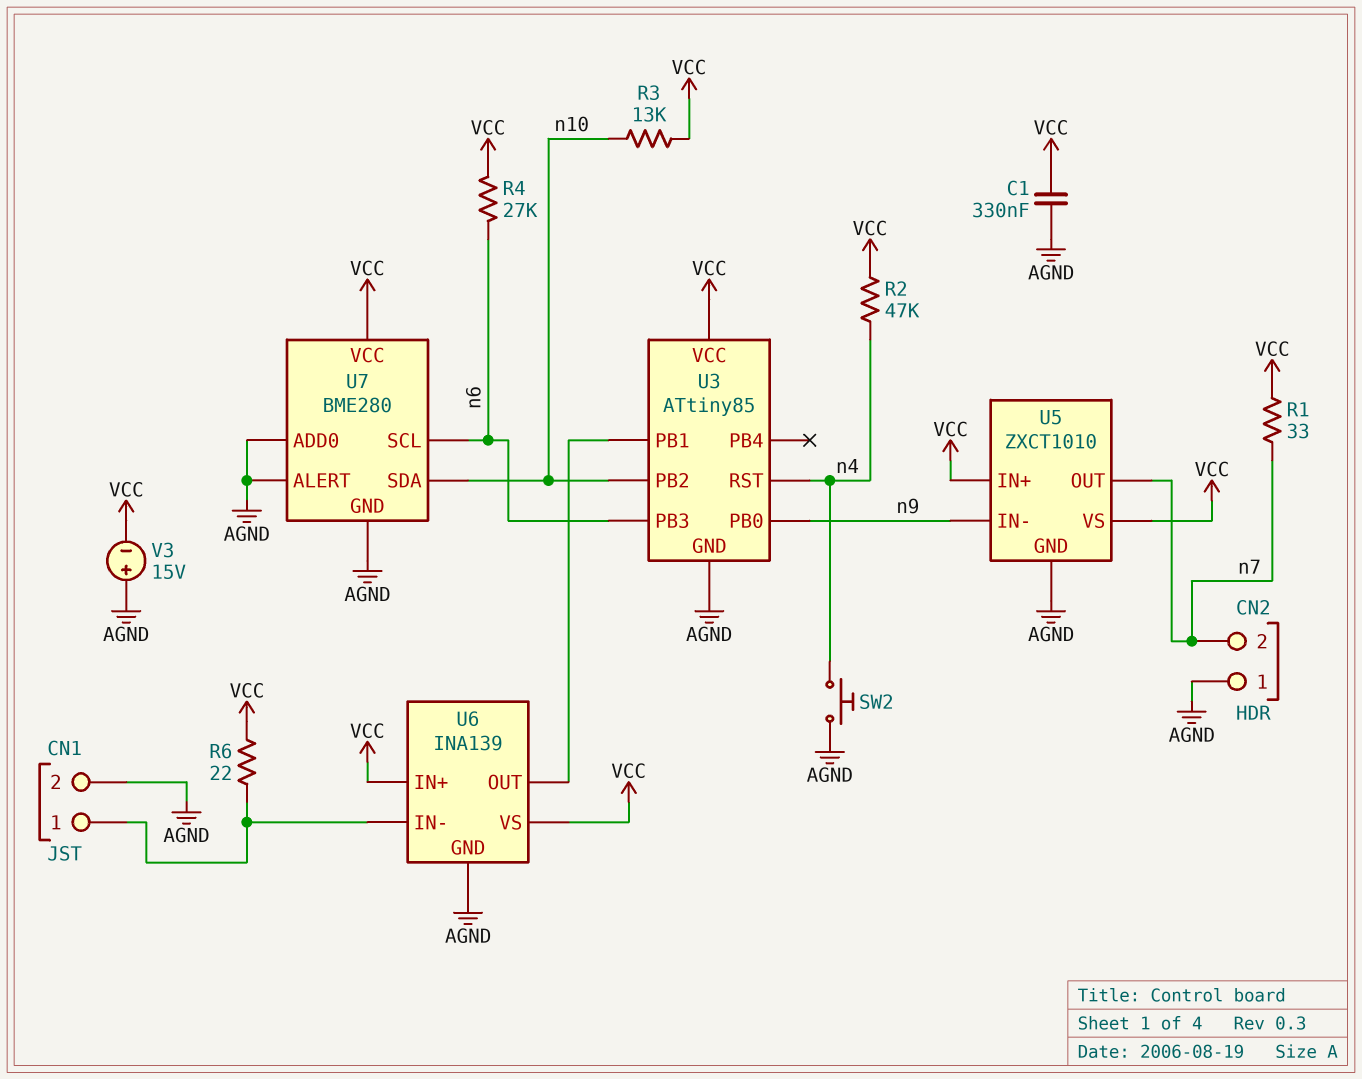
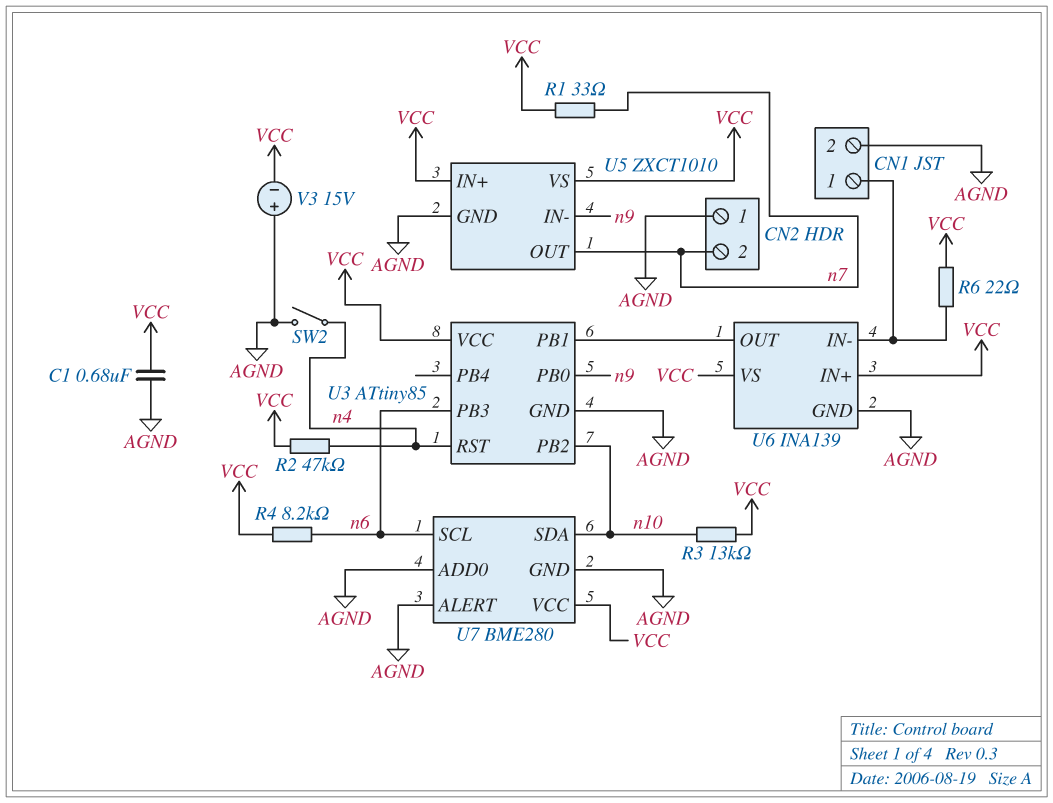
C1: 330nF (AGND, VCC) -> 680nF (AGND, VCC)
R4: 27k (VCC, n6) -> 8.2k (VCC, n6)
SW2: button (AGND, n4) -> switch (AGND, n4)

